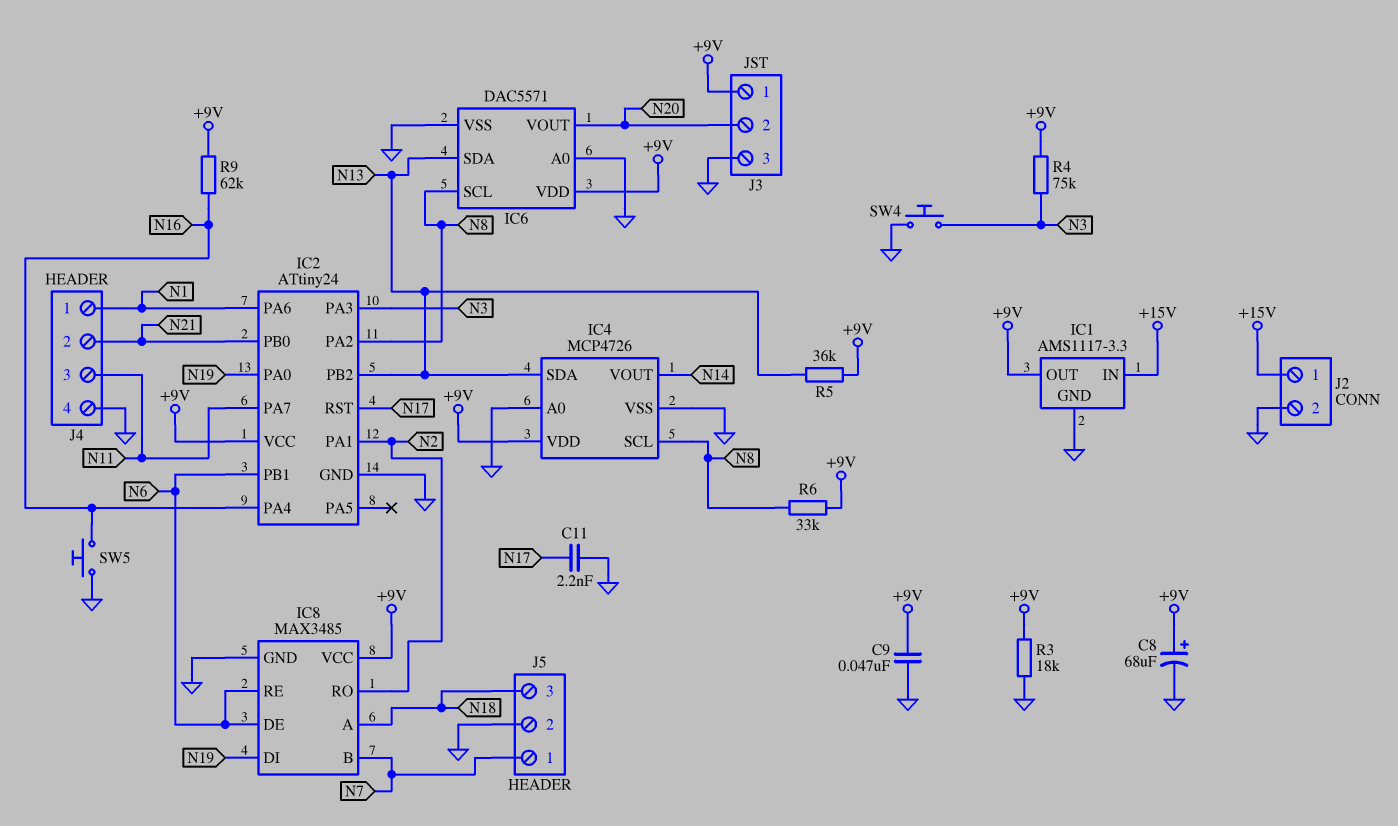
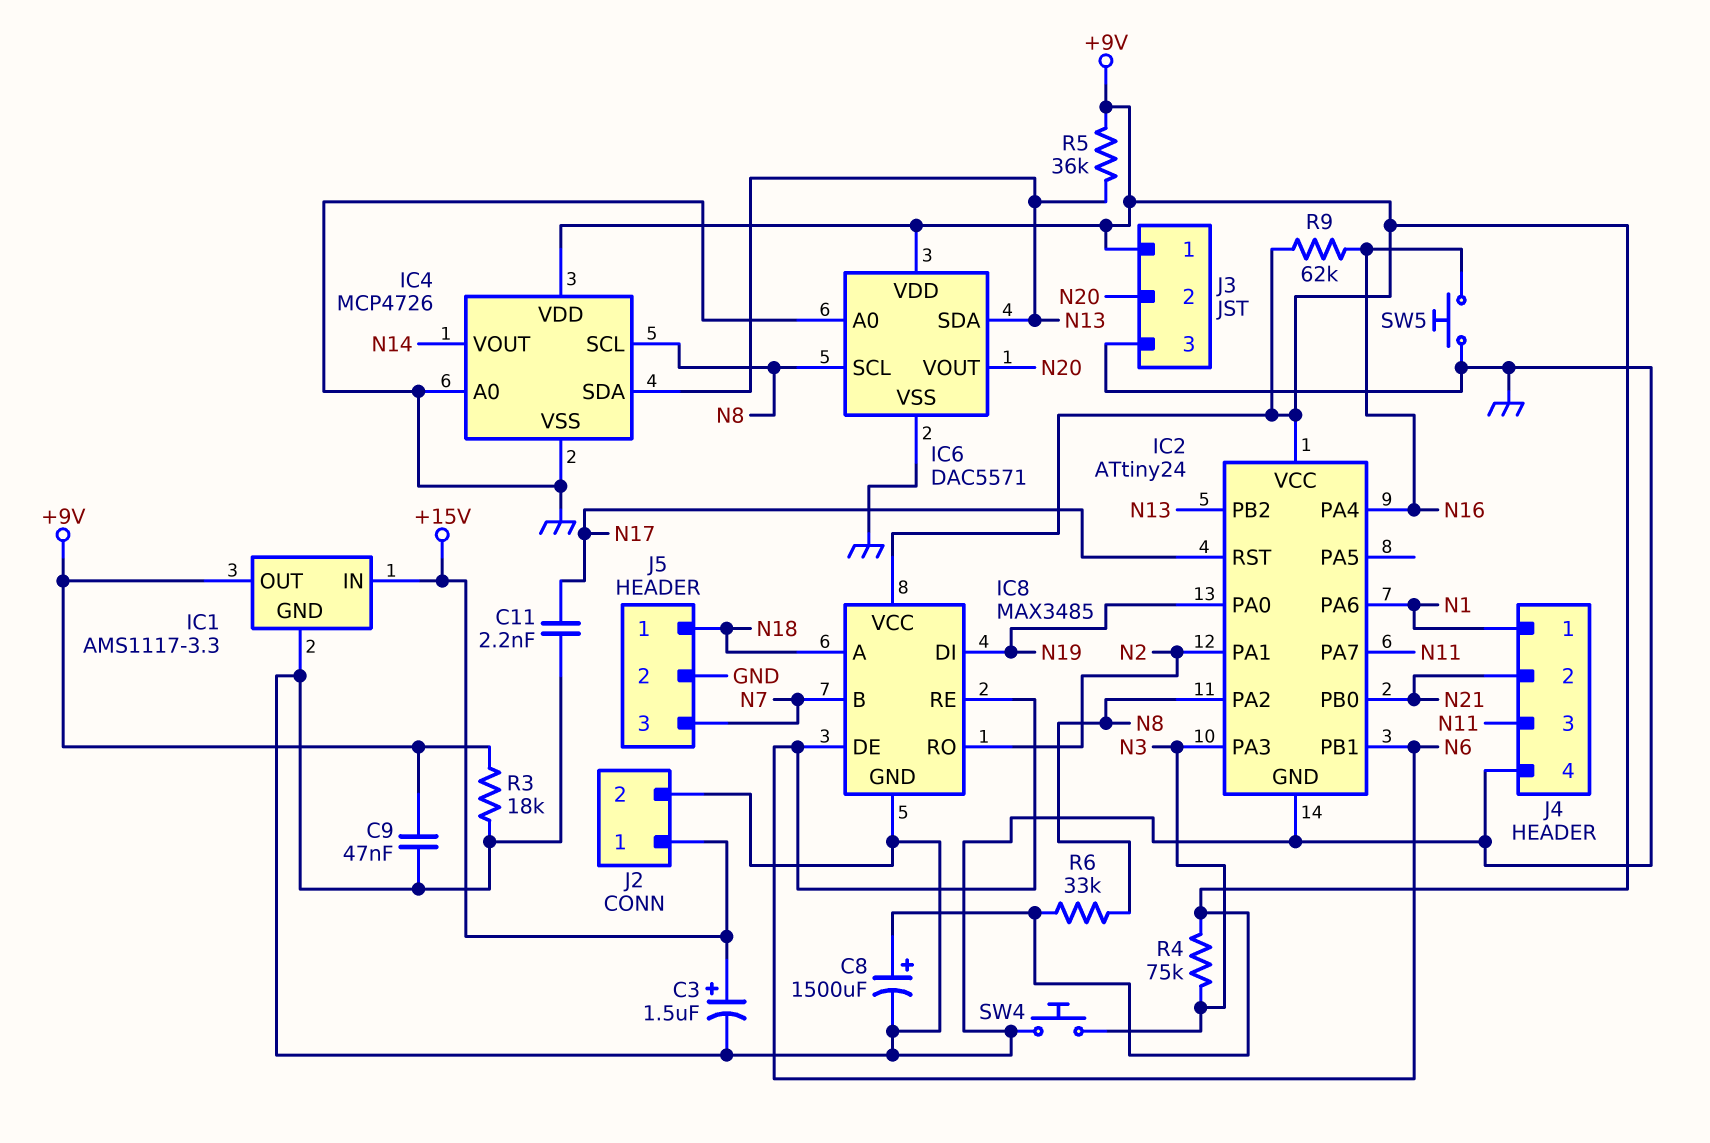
C3: none -> 1.5uF (plus +15V, minus GND)
C8: 68uF (plus +9V, minus GND) -> 1500uF (plus +9V, minus GND)
J5 pin 1: N7 -> N18
J5 pin 3: N18 -> N7

